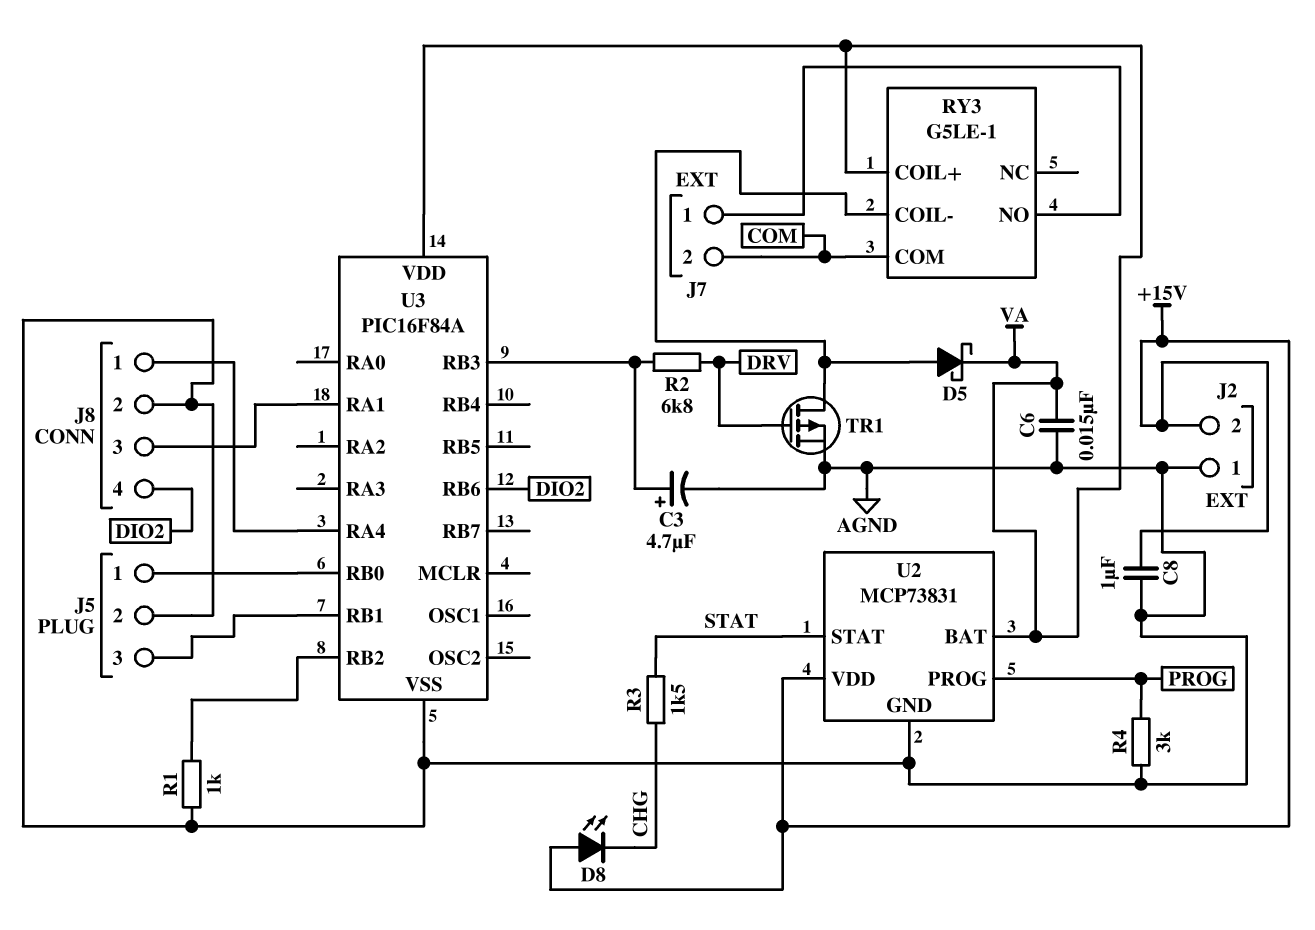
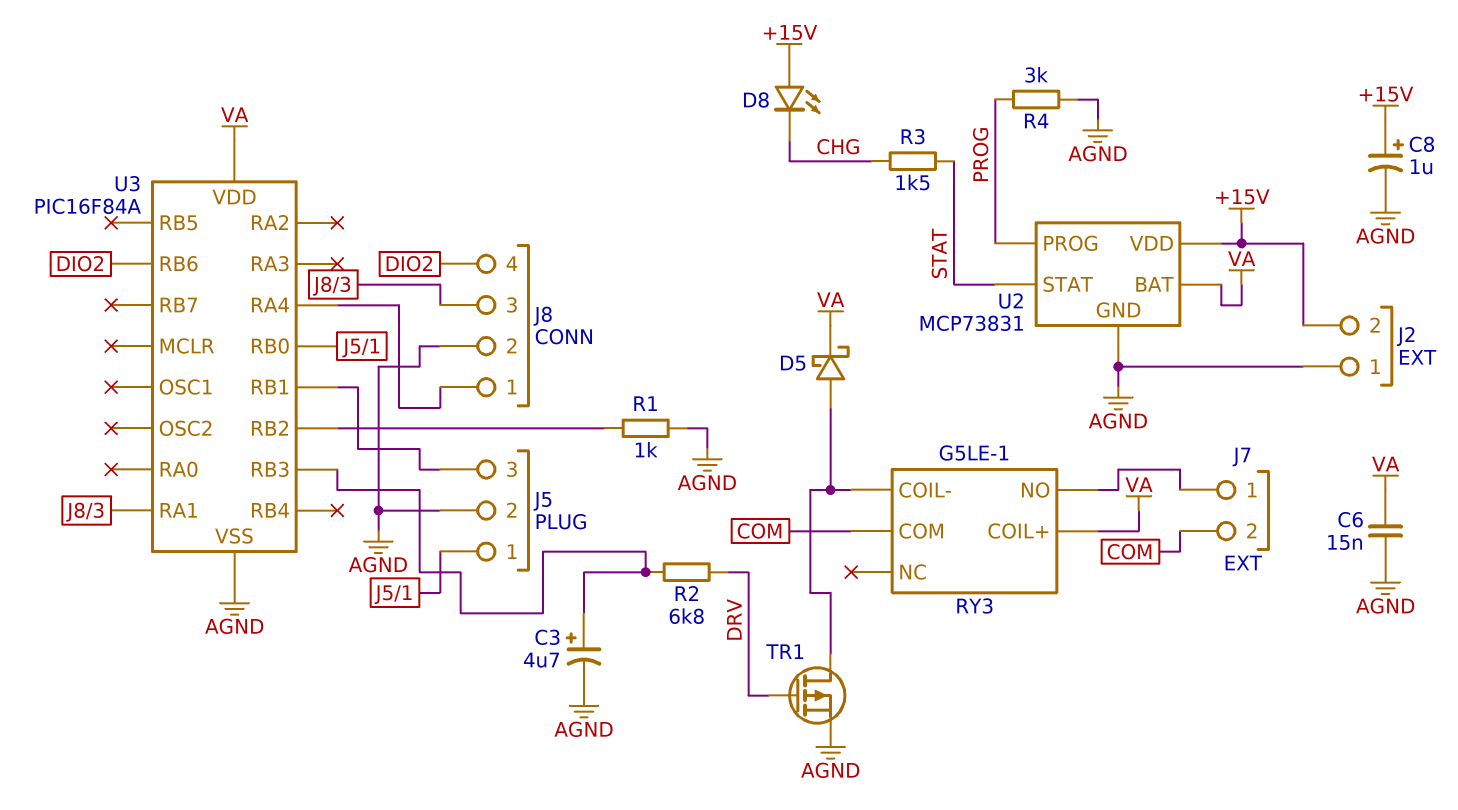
C8: 1uF (+15V, AGND) -> 1uF (plus +15V, minus AGND)

